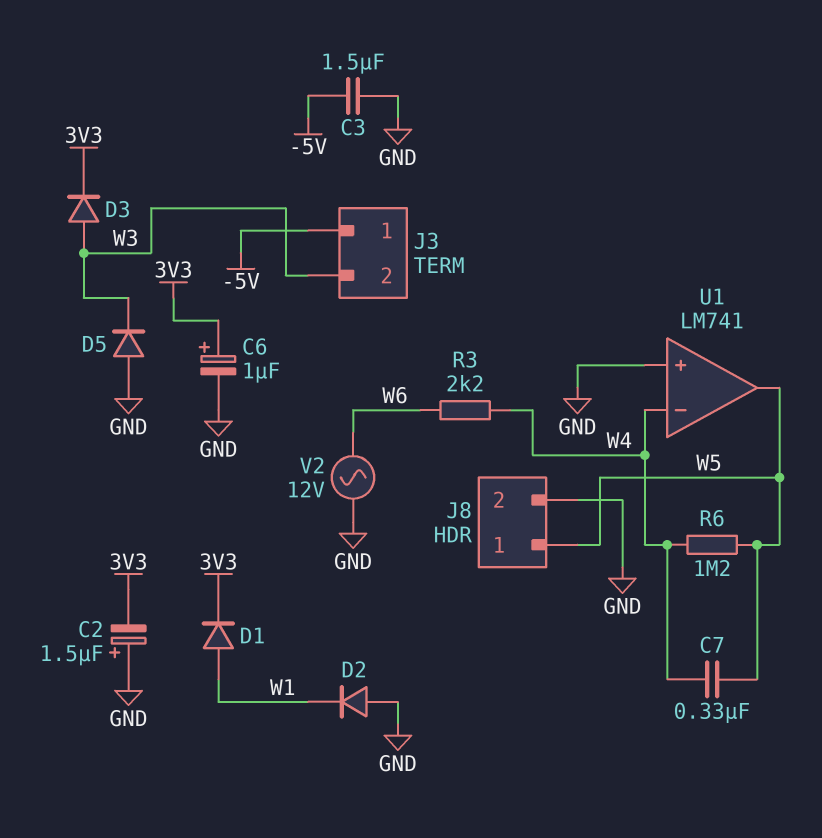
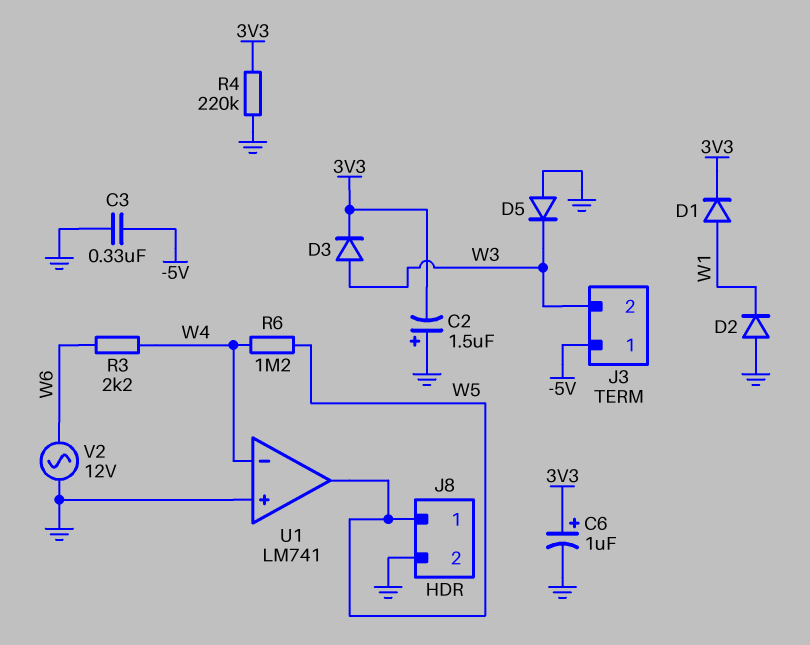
C3: 1.5uF (-5V, GND) -> 330nF (-5V, GND)
C7: 330nF (W4, W5) -> none
R4: none -> 220k (3V3, GND)

